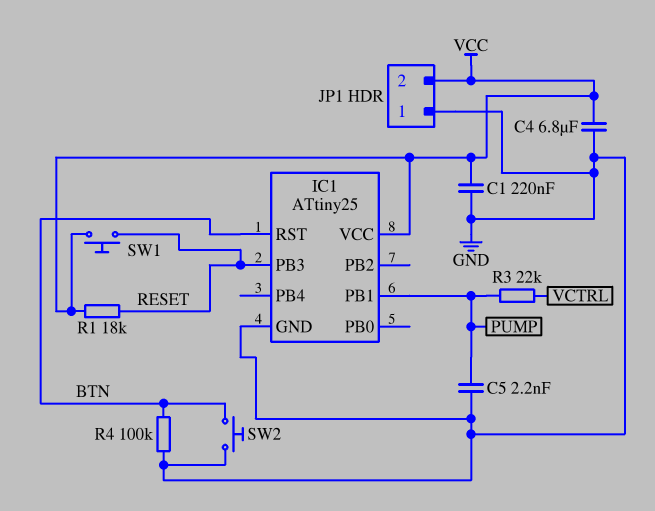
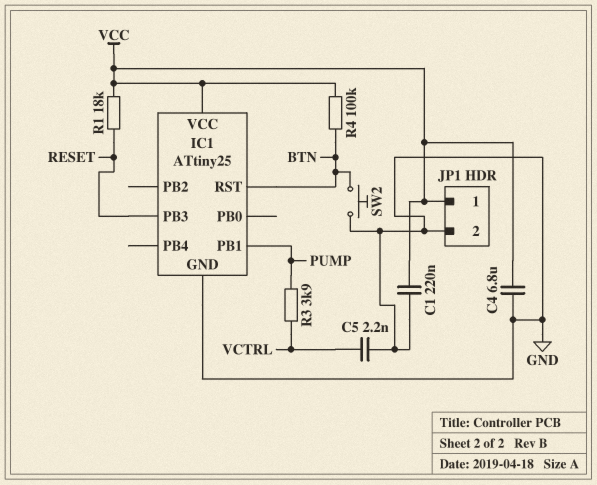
C5: 2.2nF (GND, PUMP) -> 2.2nF (GND, VCTRL)
JP1 pin 1: GND -> VCC
JP1 pin 2: VCC -> GND
R3: 22k (PUMP, VCTRL) -> 3.9k (PUMP, VCTRL)
R4: 100k (BTN, GND) -> 100k (BTN, VCC)
SW1: button (RESET, VCC) -> none

